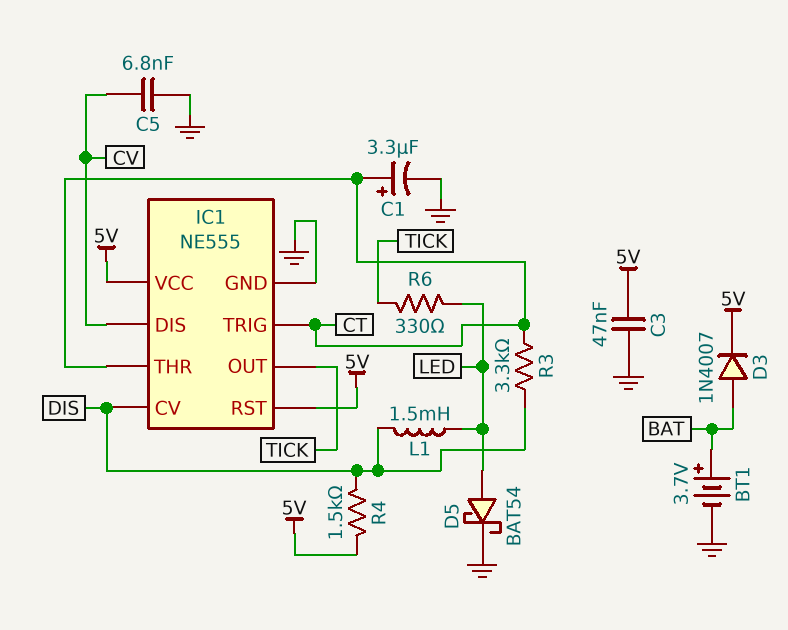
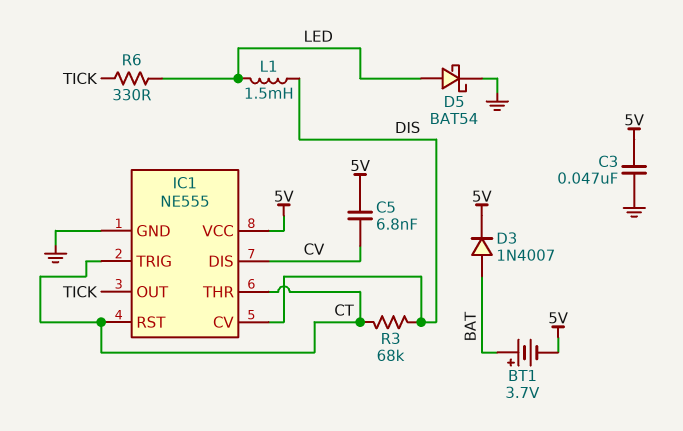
BT1: 3.7V (plus BAT, minus GND) -> 3.7V (plus BAT, minus 5V)
C1: 3.3uF (plus CT, minus GND) -> none
C5: 6.8nF (CV, GND) -> 6.8nF (5V, CV)
IC1 pin RST: 5V -> CT
R3: 3.3k (CT, DIS) -> 68k (CT, DIS)
R4: 1.5k (5V, DIS) -> none

